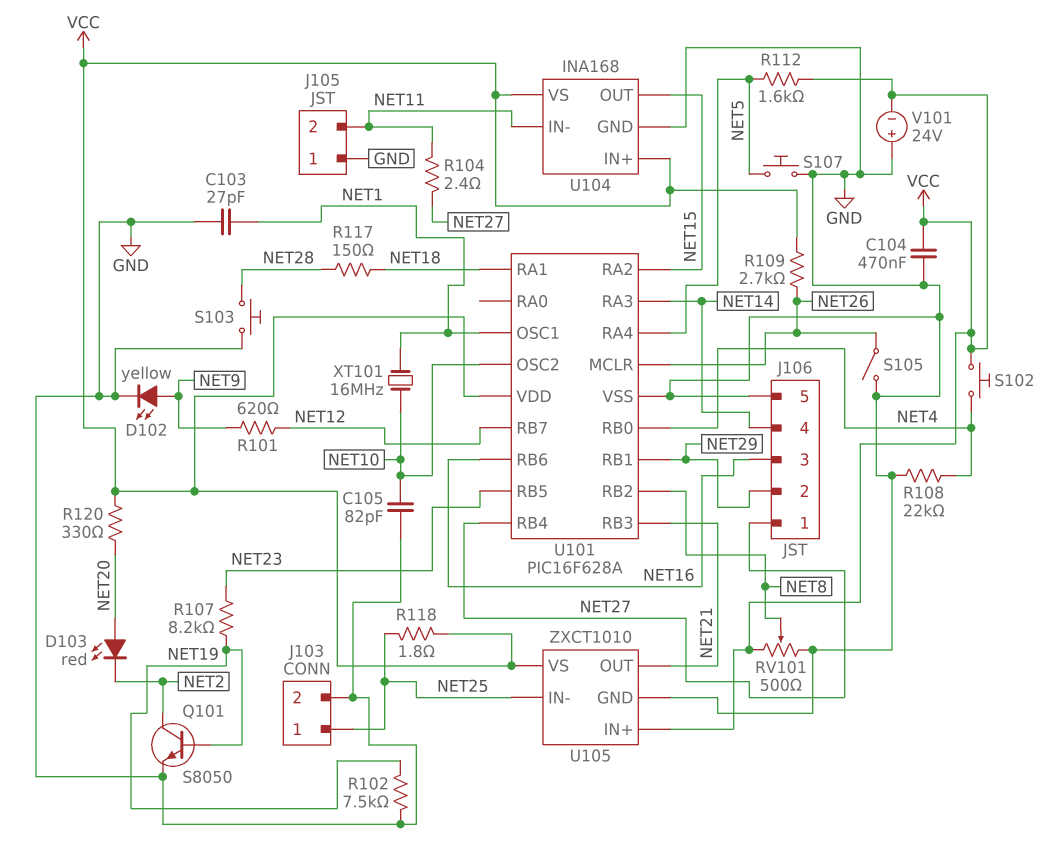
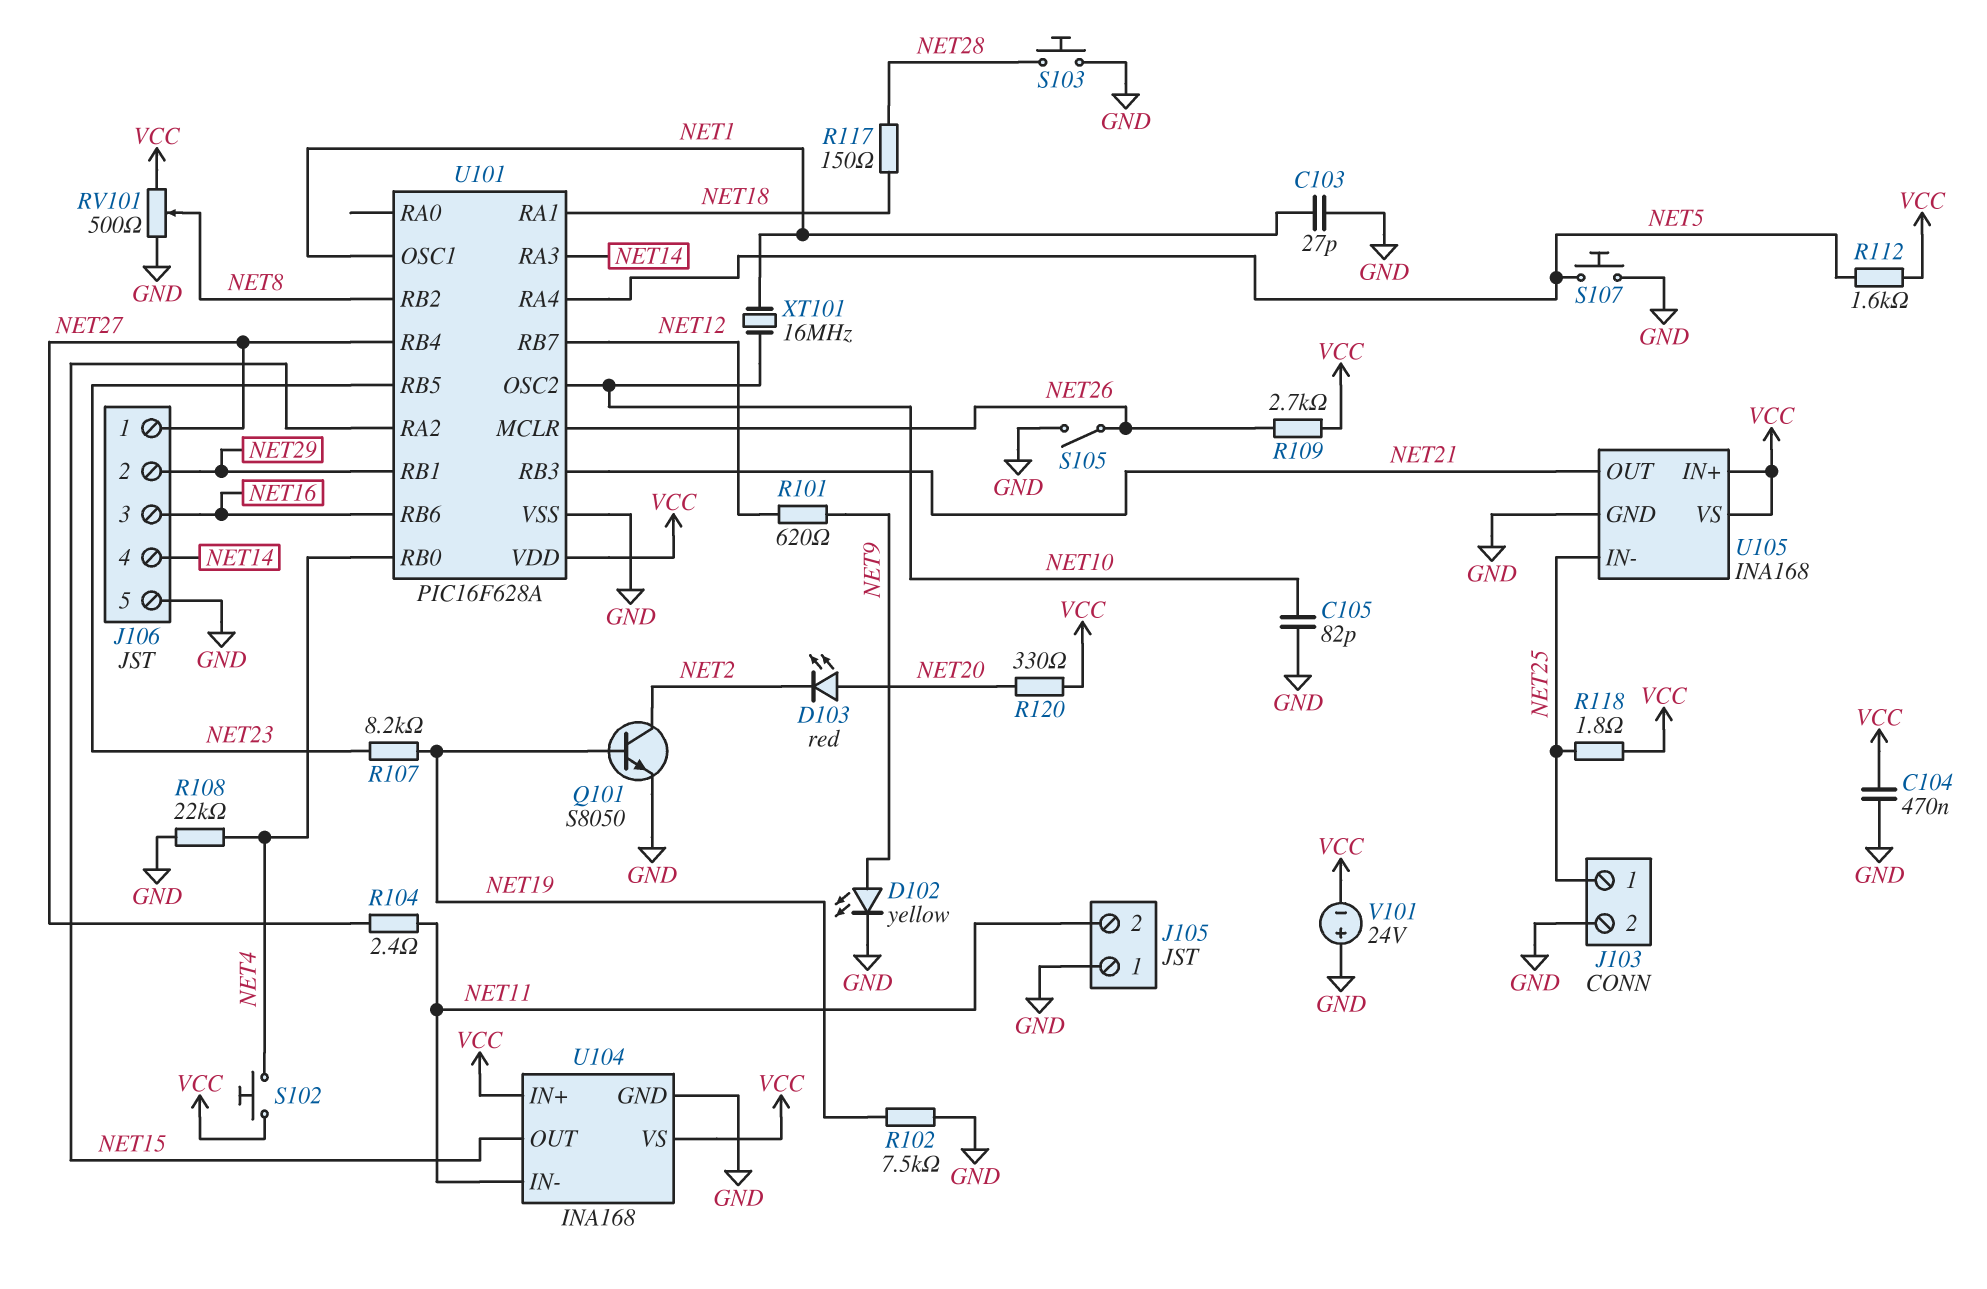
U105: ZXCT1010 -> INA168

